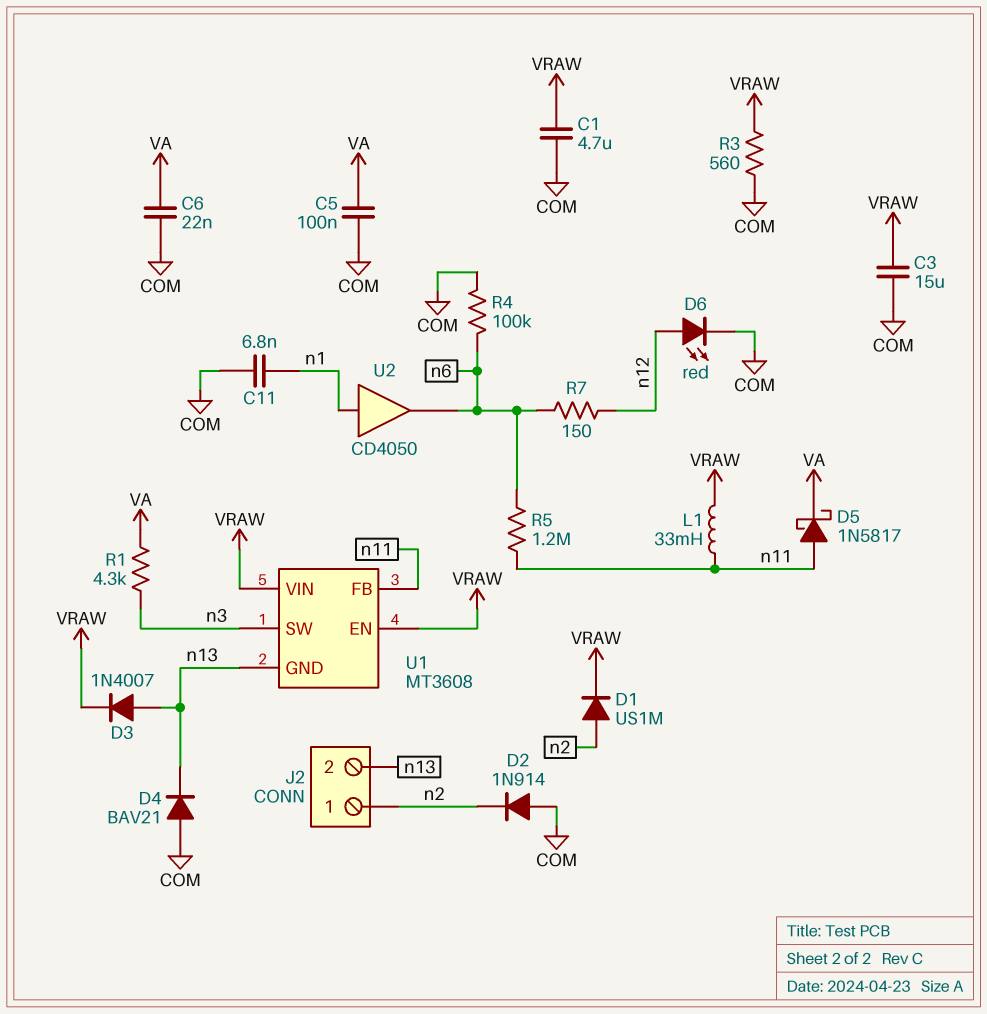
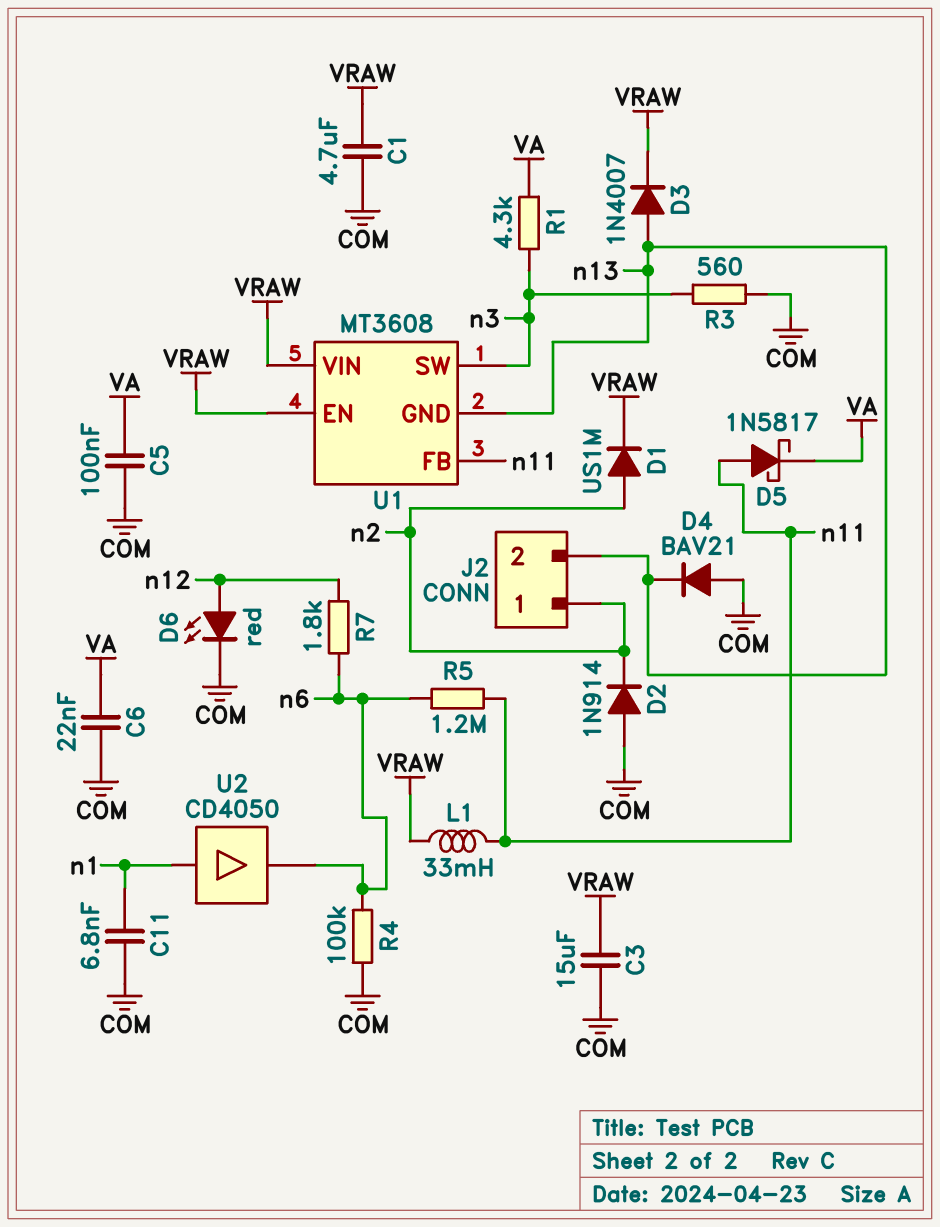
R3: 560 (COM, VRAW) -> 560 (COM, n3)
R7: 150 (n6, n12) -> 1.8k (n6, n12)

